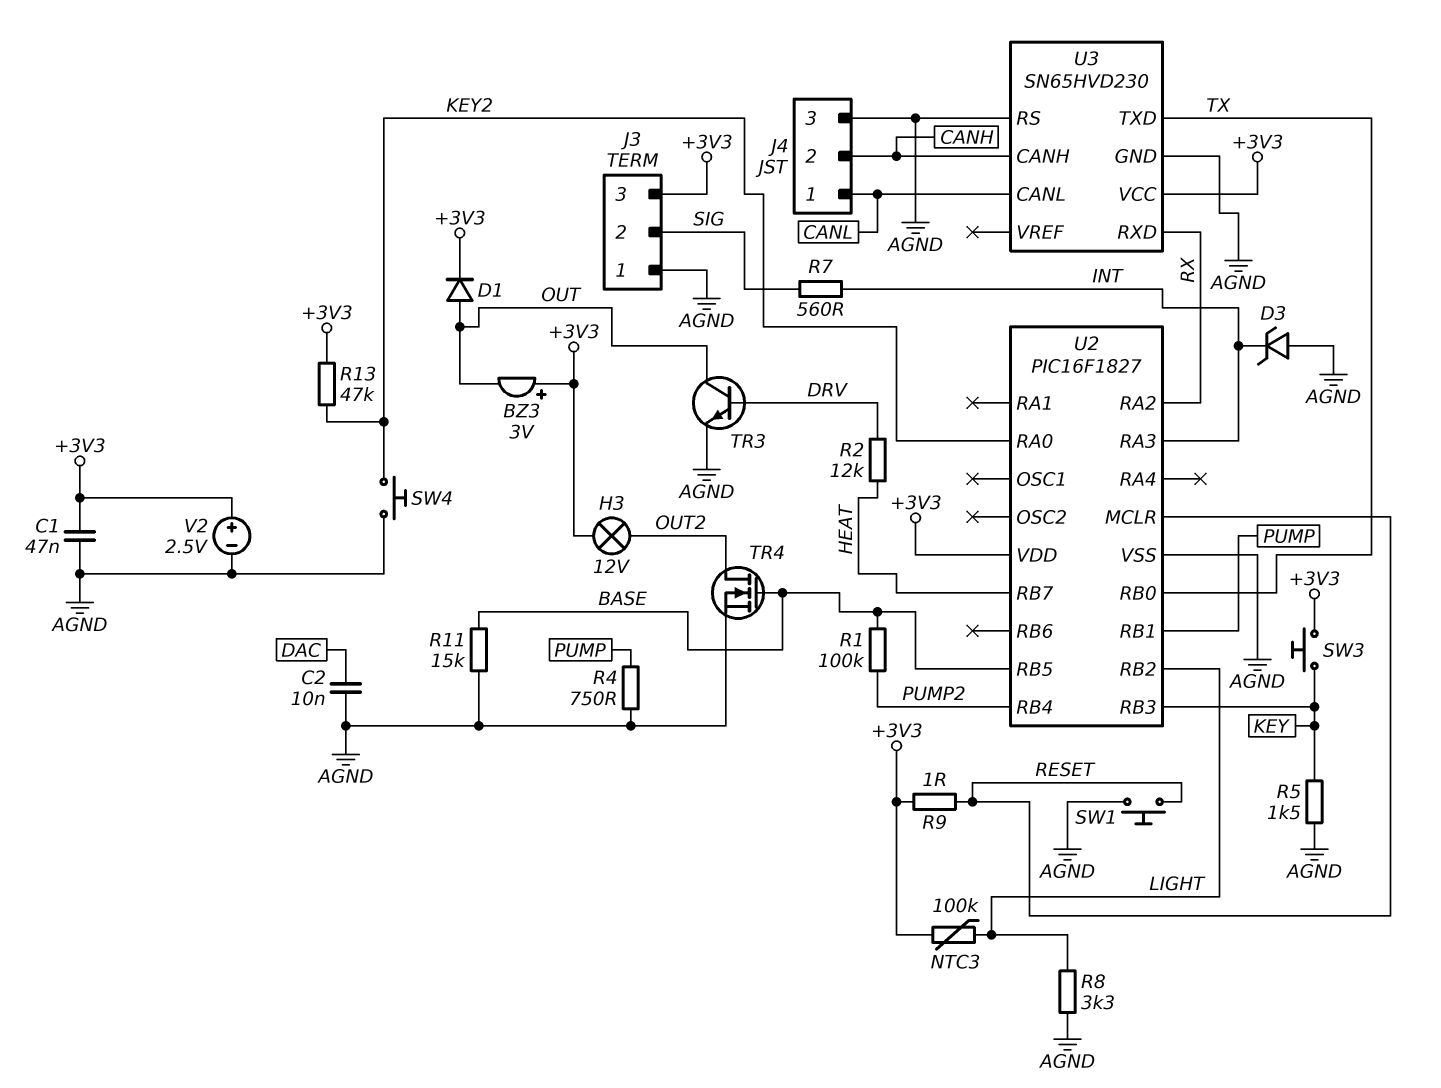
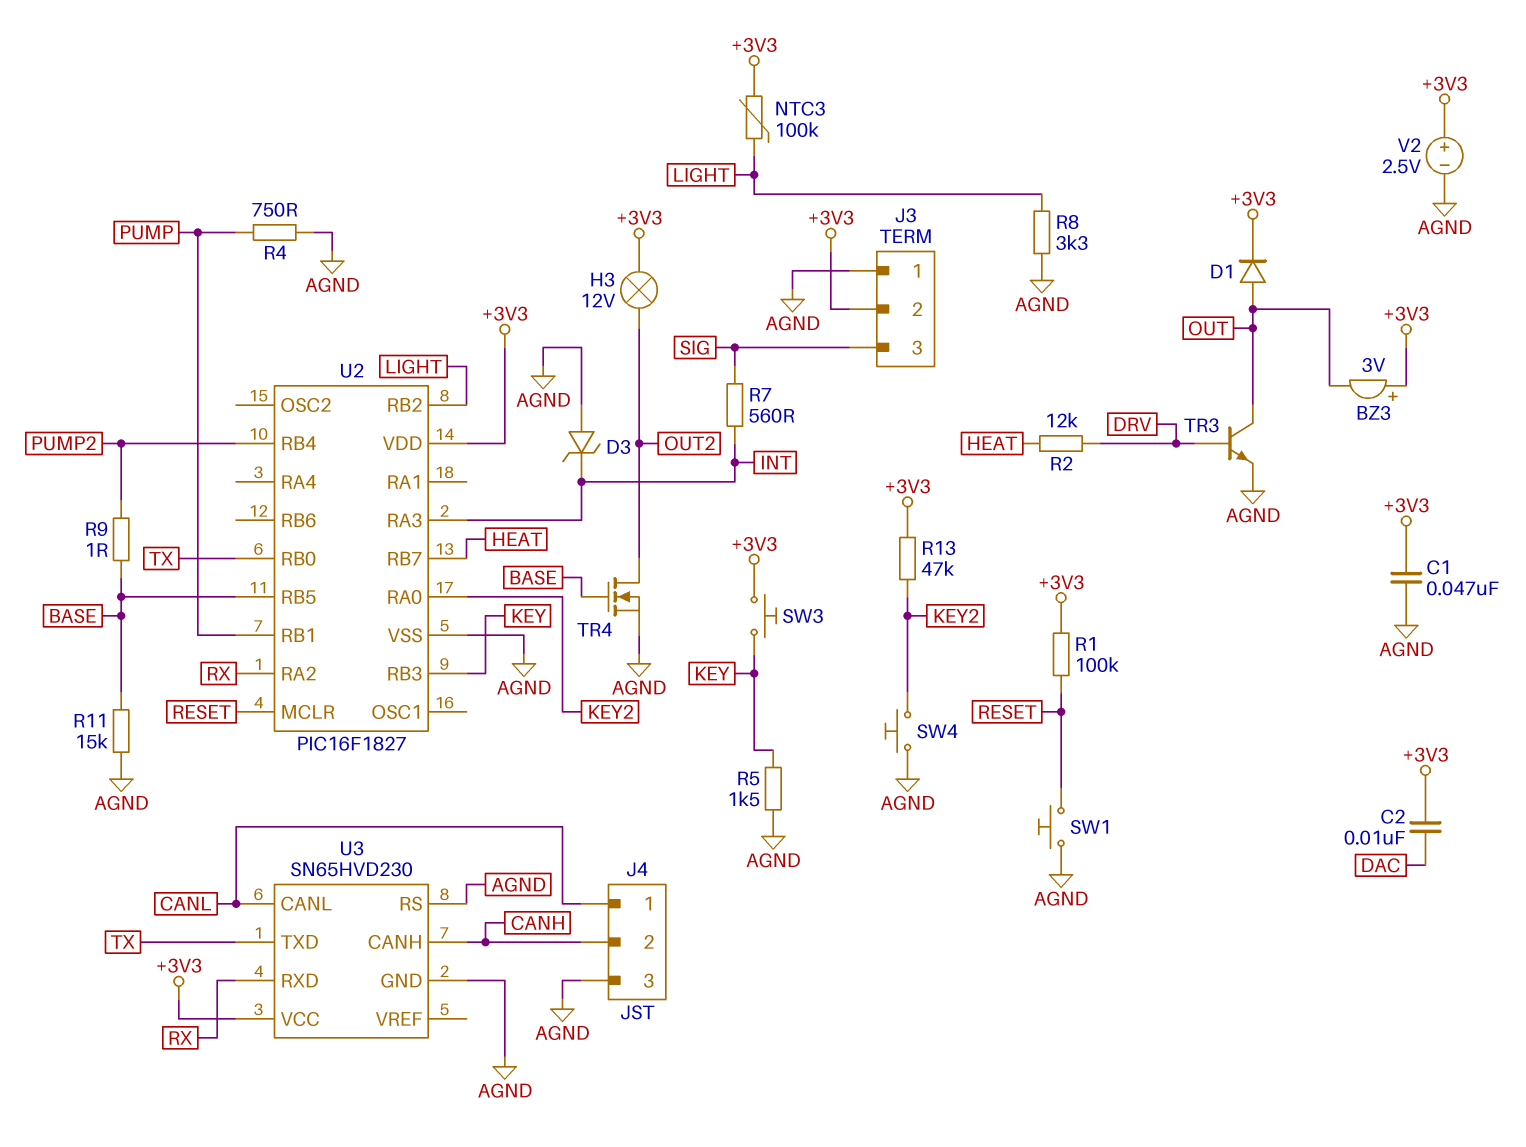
C2: 10nF (AGND, DAC) -> 10nF (+3V3, DAC)
J3 pin 2: SIG -> +3V3
J3 pin 3: +3V3 -> SIG
R1: 100k (BASE, PUMP2) -> 100k (+3V3, RESET)
R9: 1 (+3V3, RESET) -> 1 (BASE, PUMP2)

